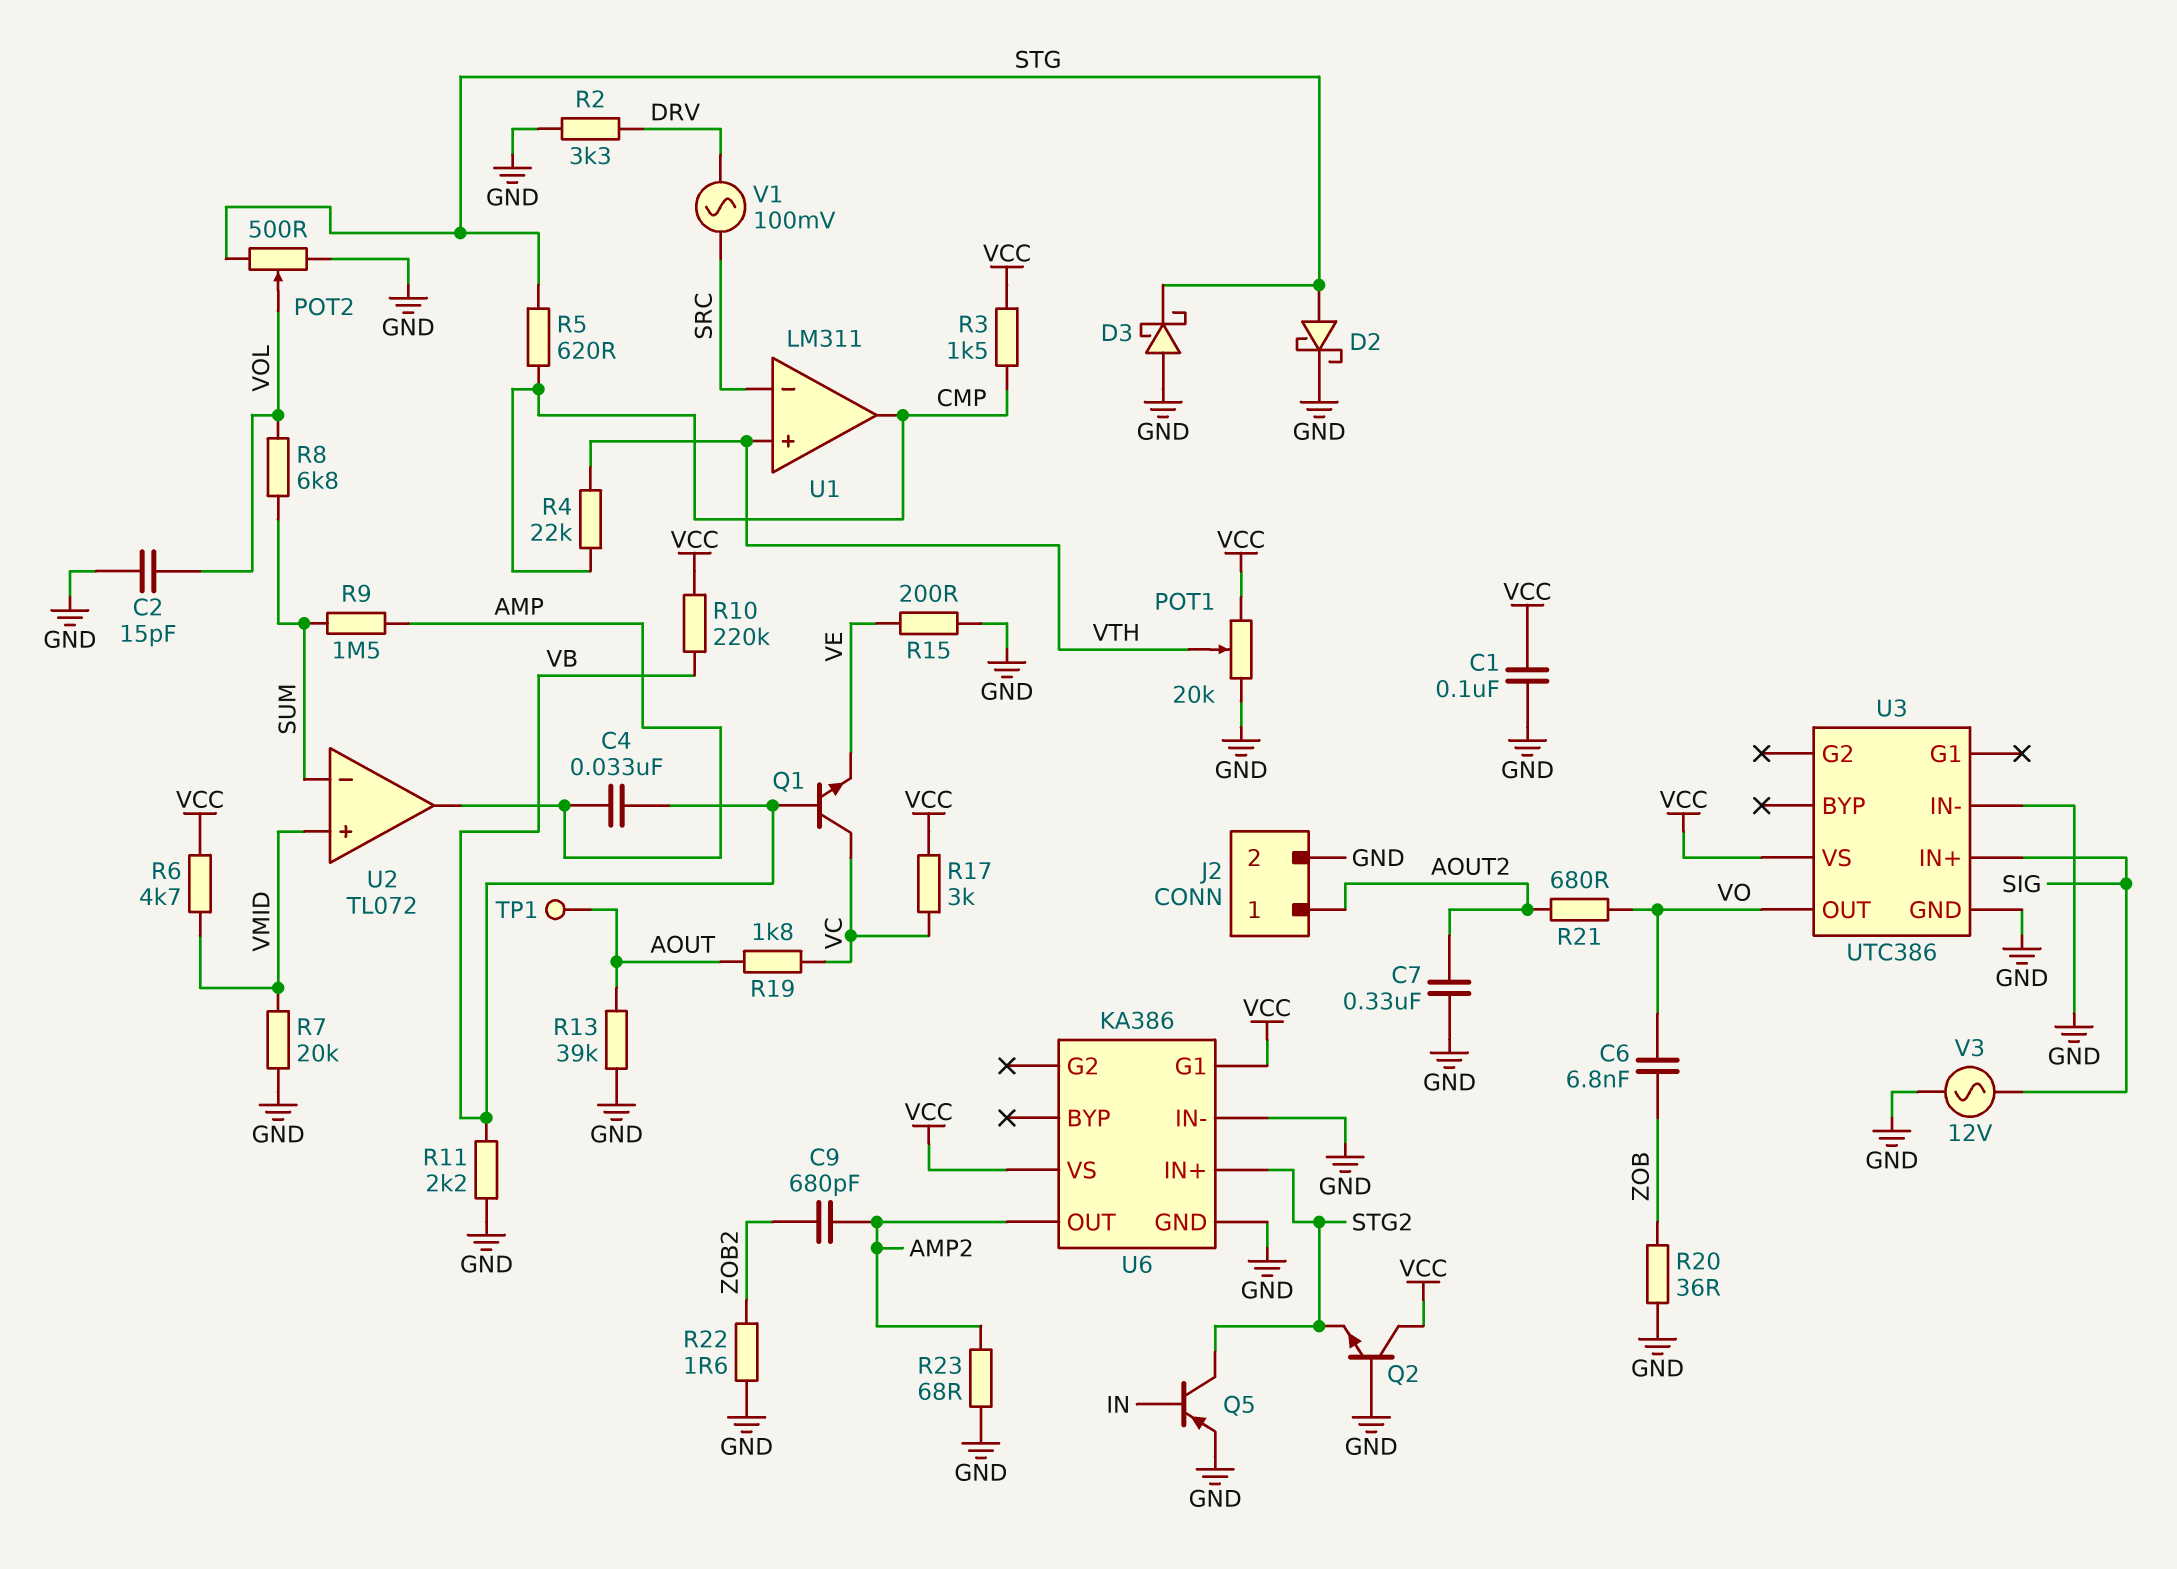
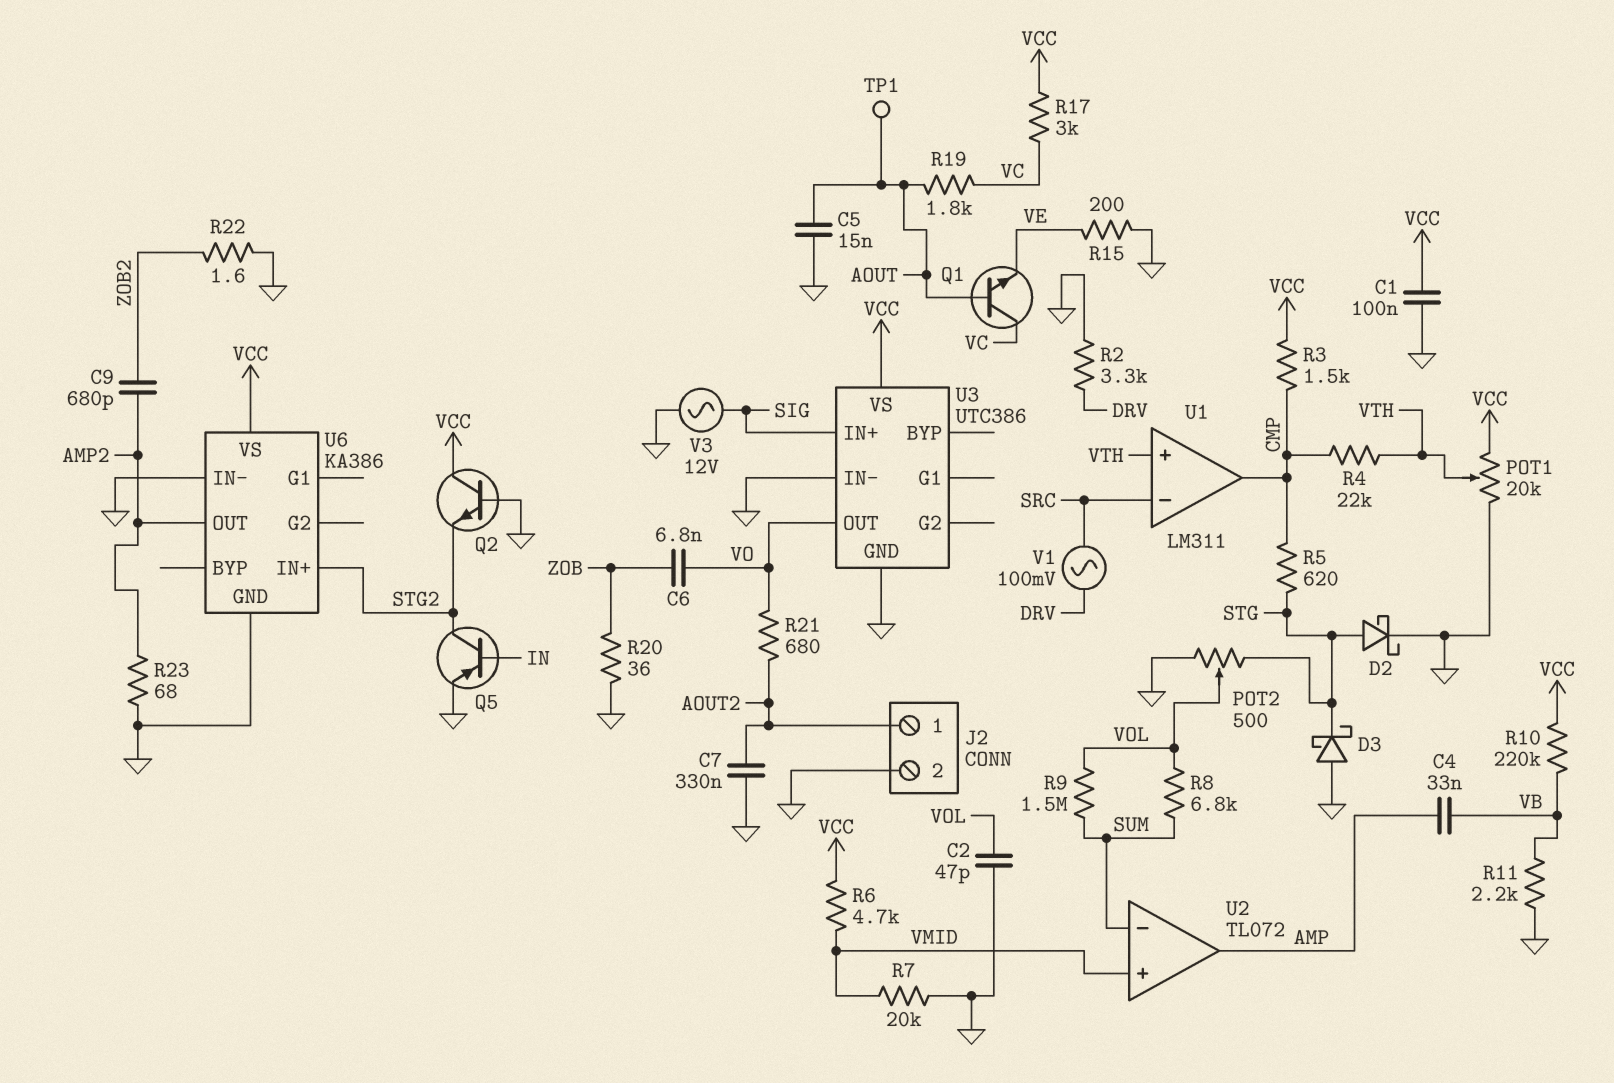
C2: 15pF (GND, VOL) -> 47pF (GND, VOL)
C5: none -> 15nF (AOUT, GND)
Q1: NPN (B VB, C VC, E VE) -> NPN (B AOUT, C VC, E VE)
R9: 1.5M (AMP, SUM) -> 1.5M (SUM, VOL)
R13: 39k (AOUT, GND) -> none
U6 pin G1: VCC -> none

